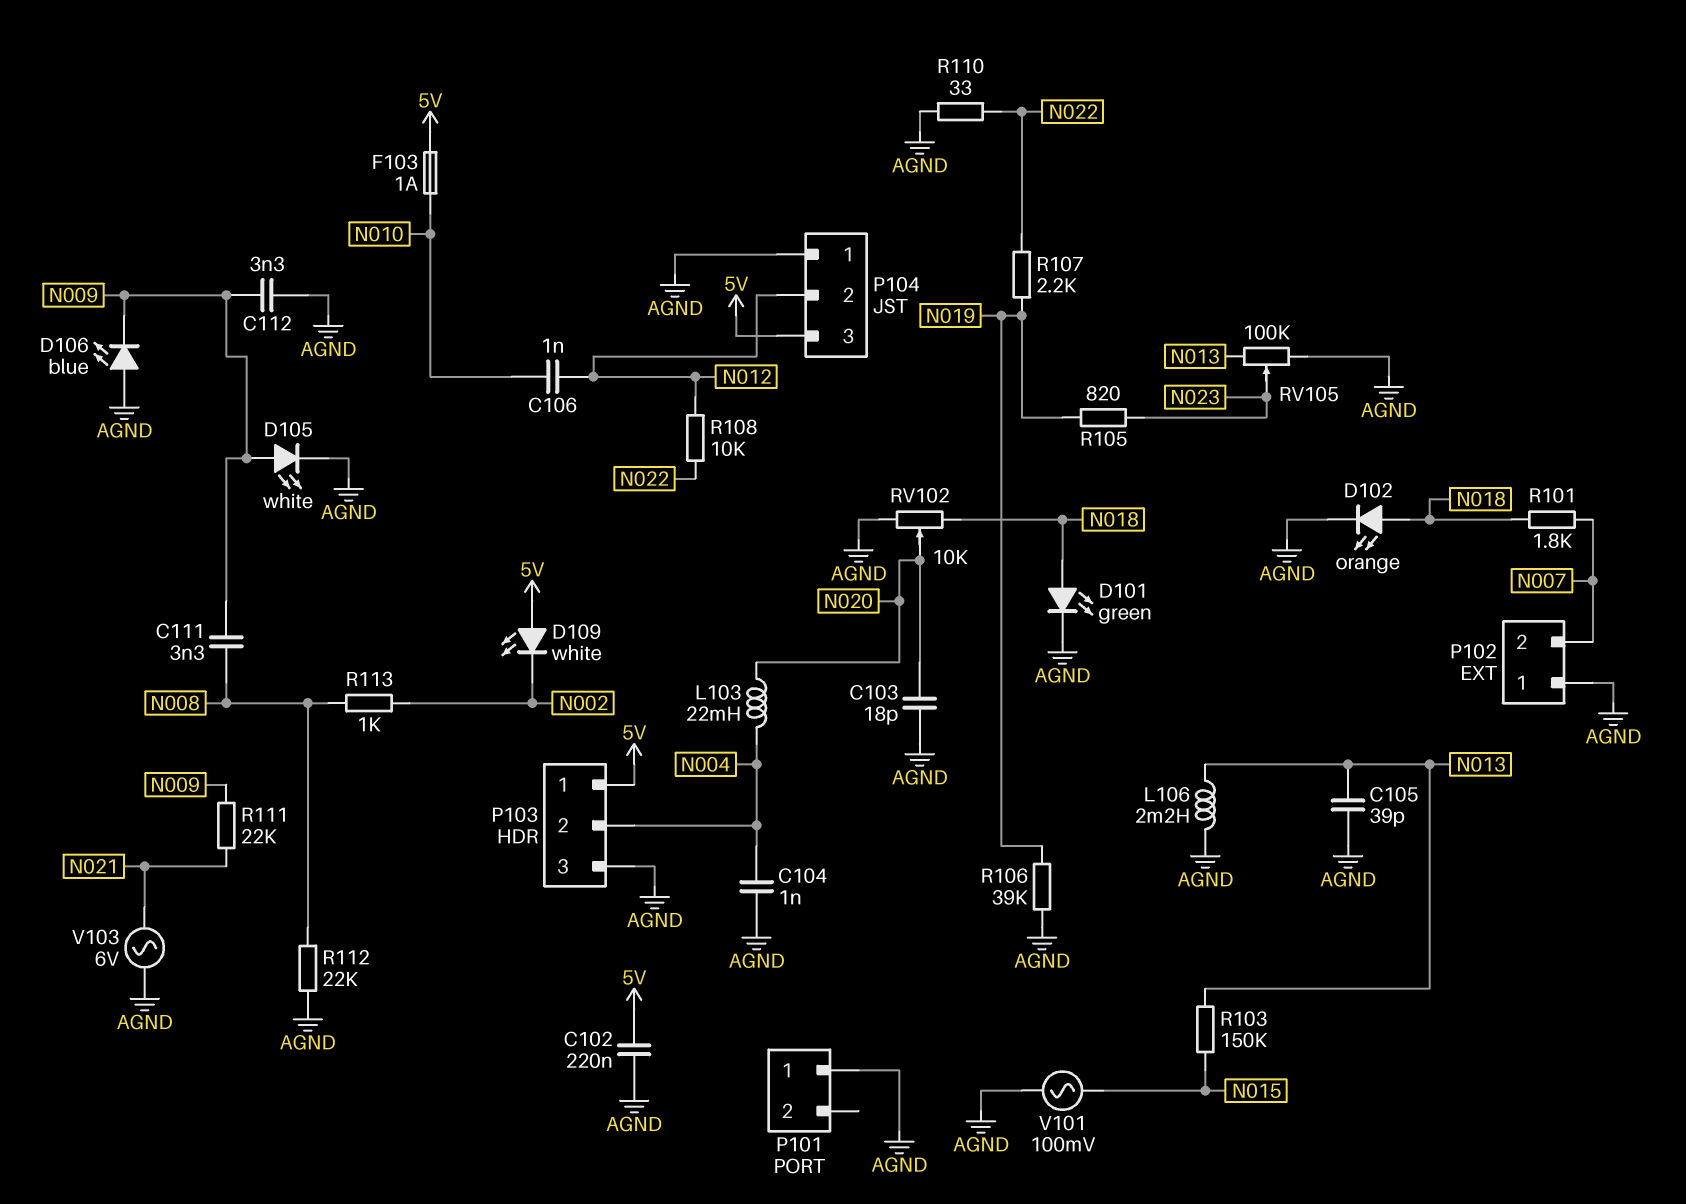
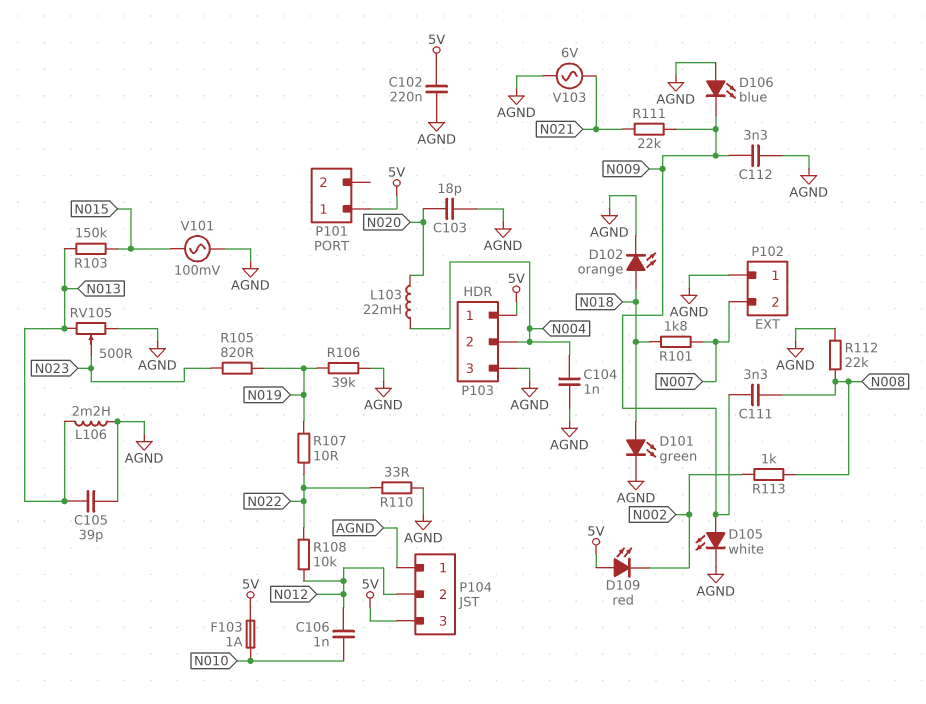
D109: LED white (A 5V, K N002) -> LED red (A 5V, K N002)
P101 pin 1: AGND -> 5V
R107: 2.2k (N019, N022) -> 10 (N019, N022)
RV102: 10k (AGND, N018, wiper N020) -> none
RV105: 100k (AGND, N013, wiper N023) -> 500 (AGND, N013, wiper N023)

